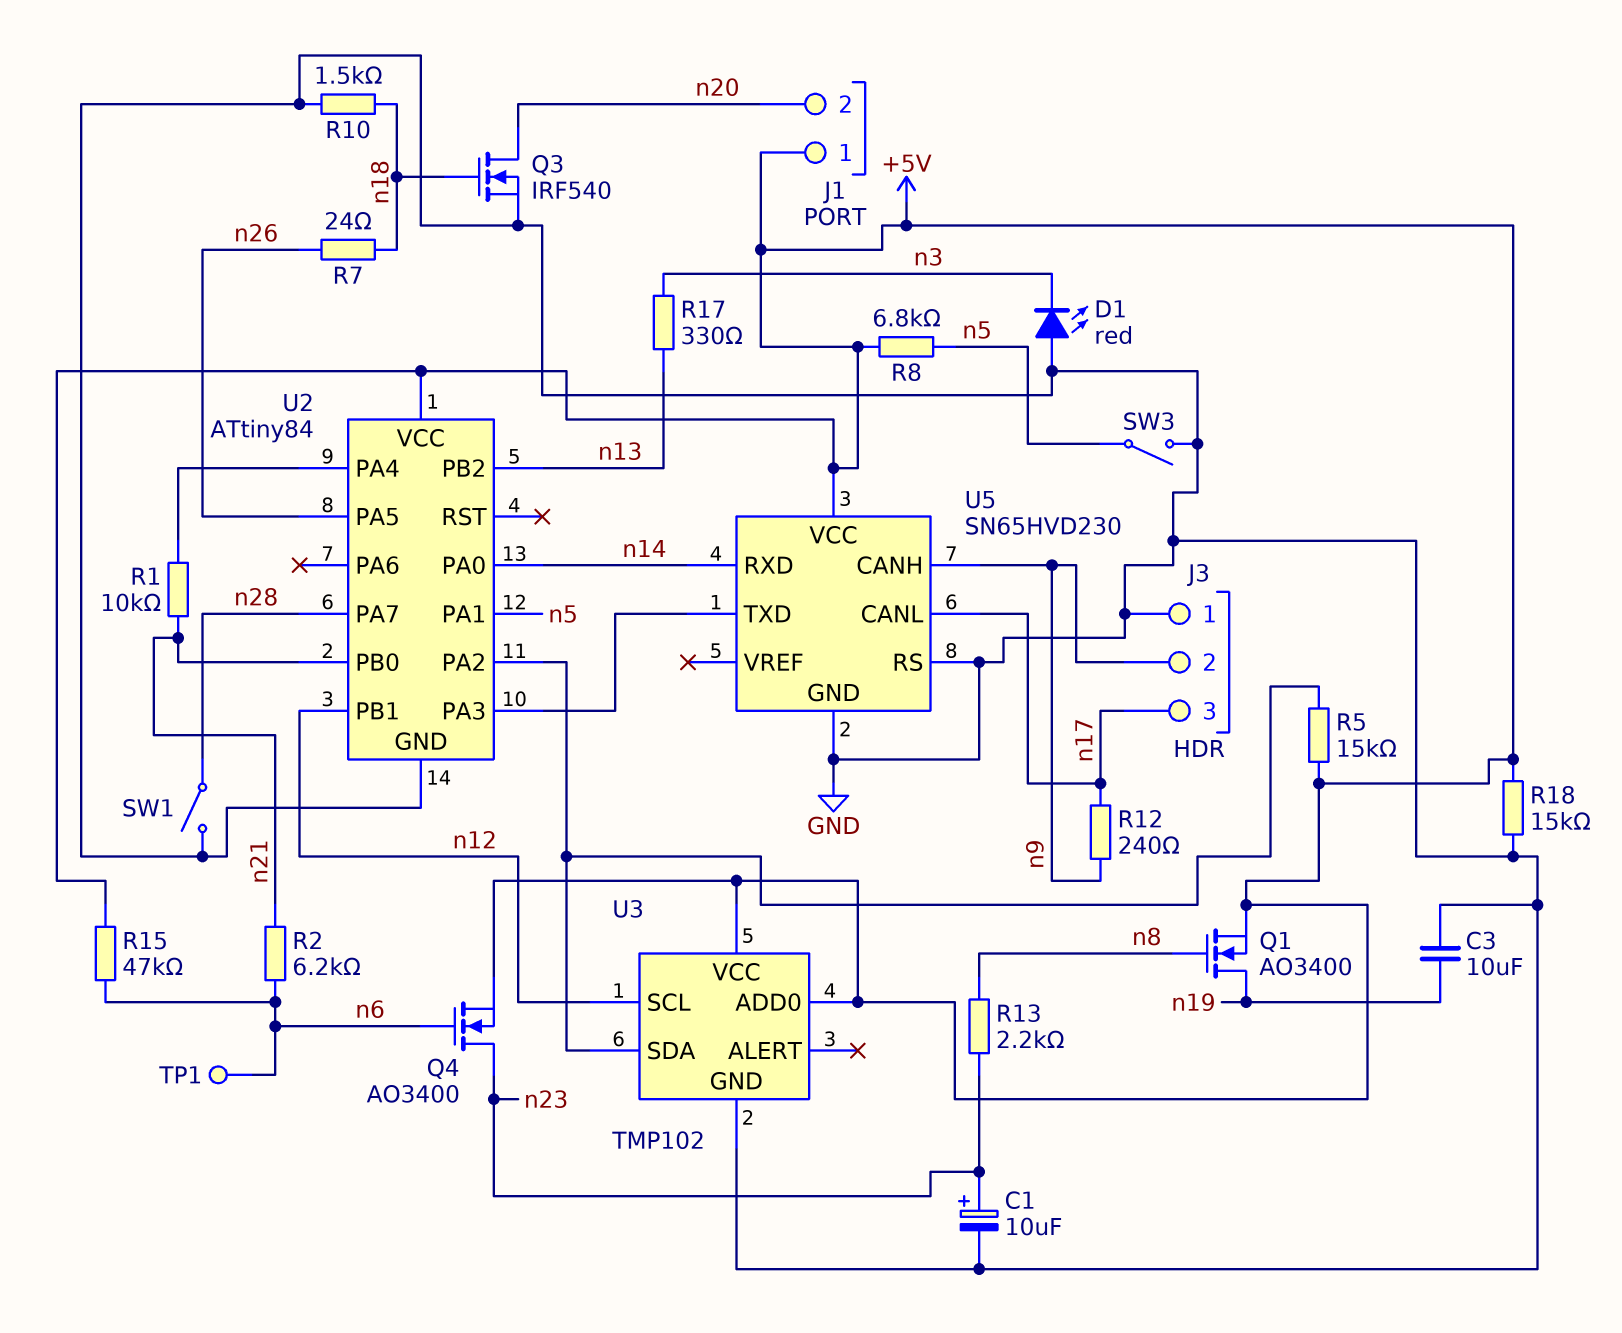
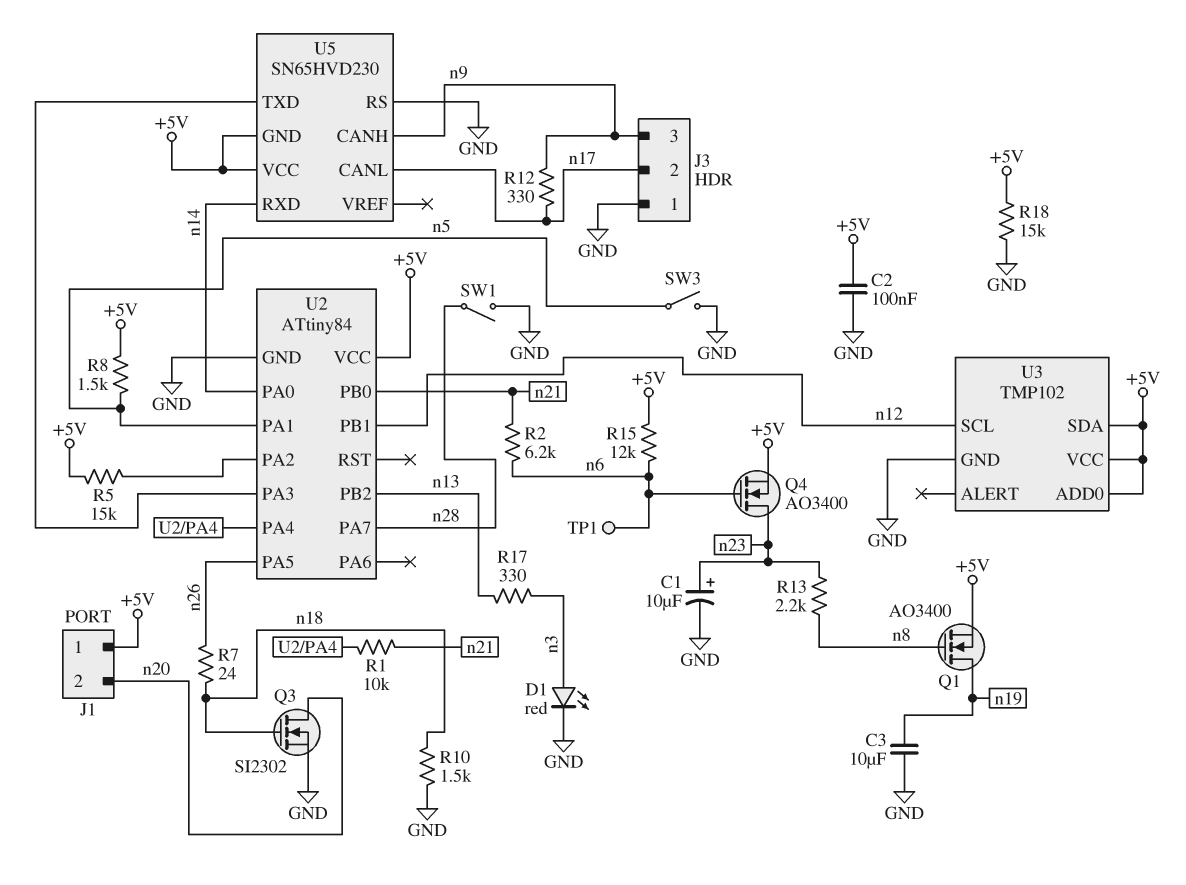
C2: none -> 100nF (+5V, GND)
D1: LED red (A GND, K n3) -> LED red (A n3, K GND)
J3 pin 2: n9 -> n17
J3 pin 3: n17 -> n9
Q3: NMOS IRF540 (G n18, D n20, S GND) -> NMOS SI2302 (G n18, D n20, S GND)
R8: 6.8k (+5V, n5) -> 1.5k (+5V, n5)
R12: 240 (n9, n17) -> 330 (n9, n17)
R15: 47k (+5V, n6) -> 12k (+5V, n6)
U3 pin SDA: U2/PA2 -> +5V
U5 pin GND: GND -> +5V

